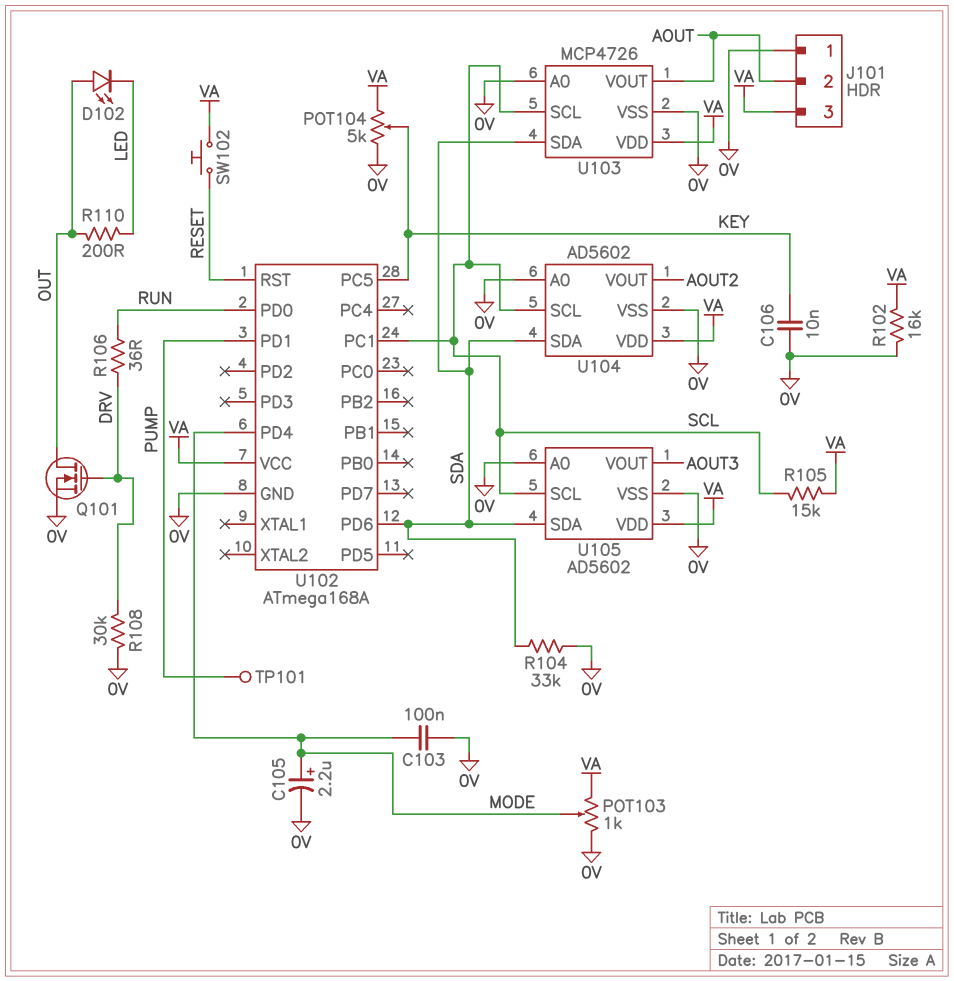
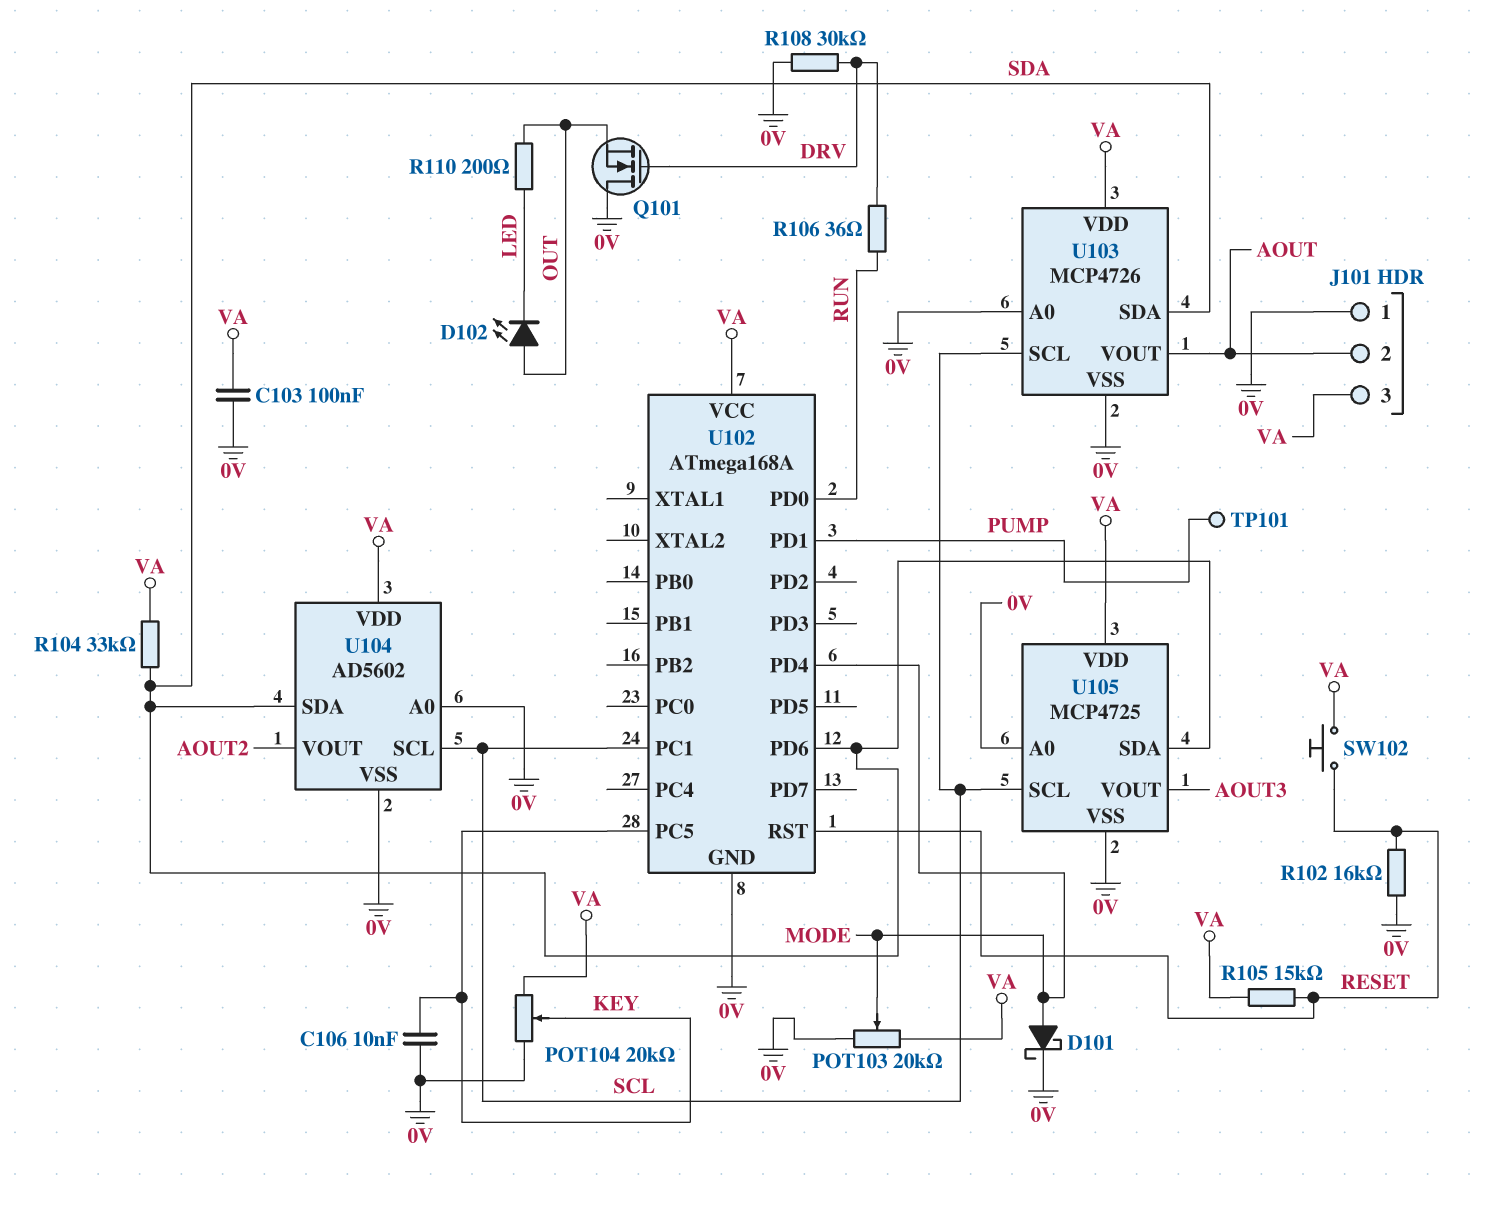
C103: 100nF (0V, MODE) -> 100nF (0V, VA)
C105: 2.2uF (plus MODE, minus 0V) -> none
D101: none -> schottky (A MODE, K 0V)
POT103: 1k (0V, VA, wiper MODE) -> 20k (0V, VA, wiper MODE)
POT104: 5k (0V, VA, wiper KEY) -> 20k (0V, VA, wiper KEY)
Q101: NMOS (G DRV, D OUT, S 0V) -> NMOS (G DRV, D 0V, S OUT)
R102: 16k (0V, VA) -> 16k (0V, RESET)
R104: 33k (0V, SDA) -> 33k (SDA, VA)
R105: 15k (SCL, VA) -> 15k (RESET, VA)
U105: AD5602 -> MCP4725

